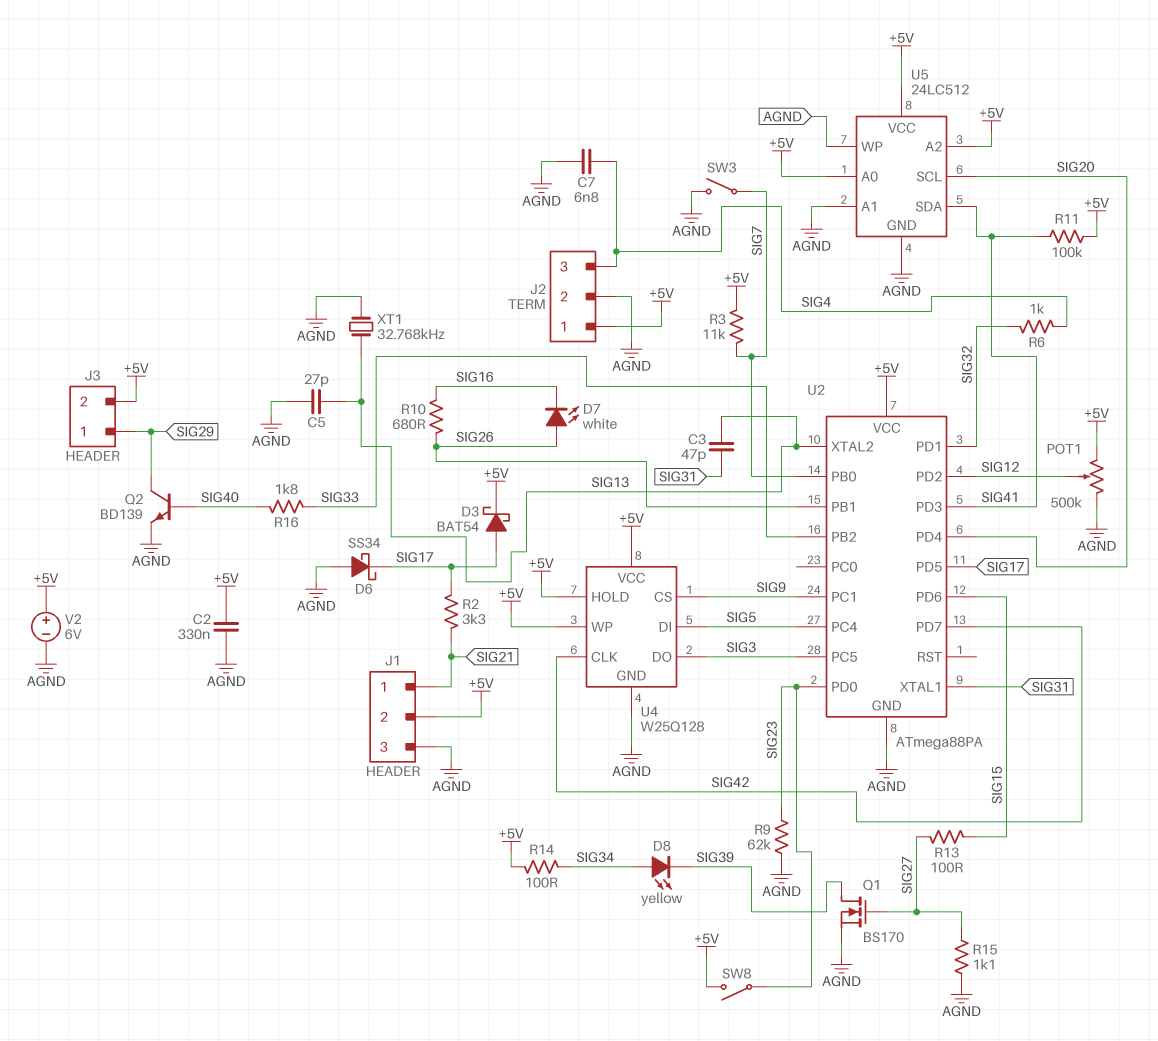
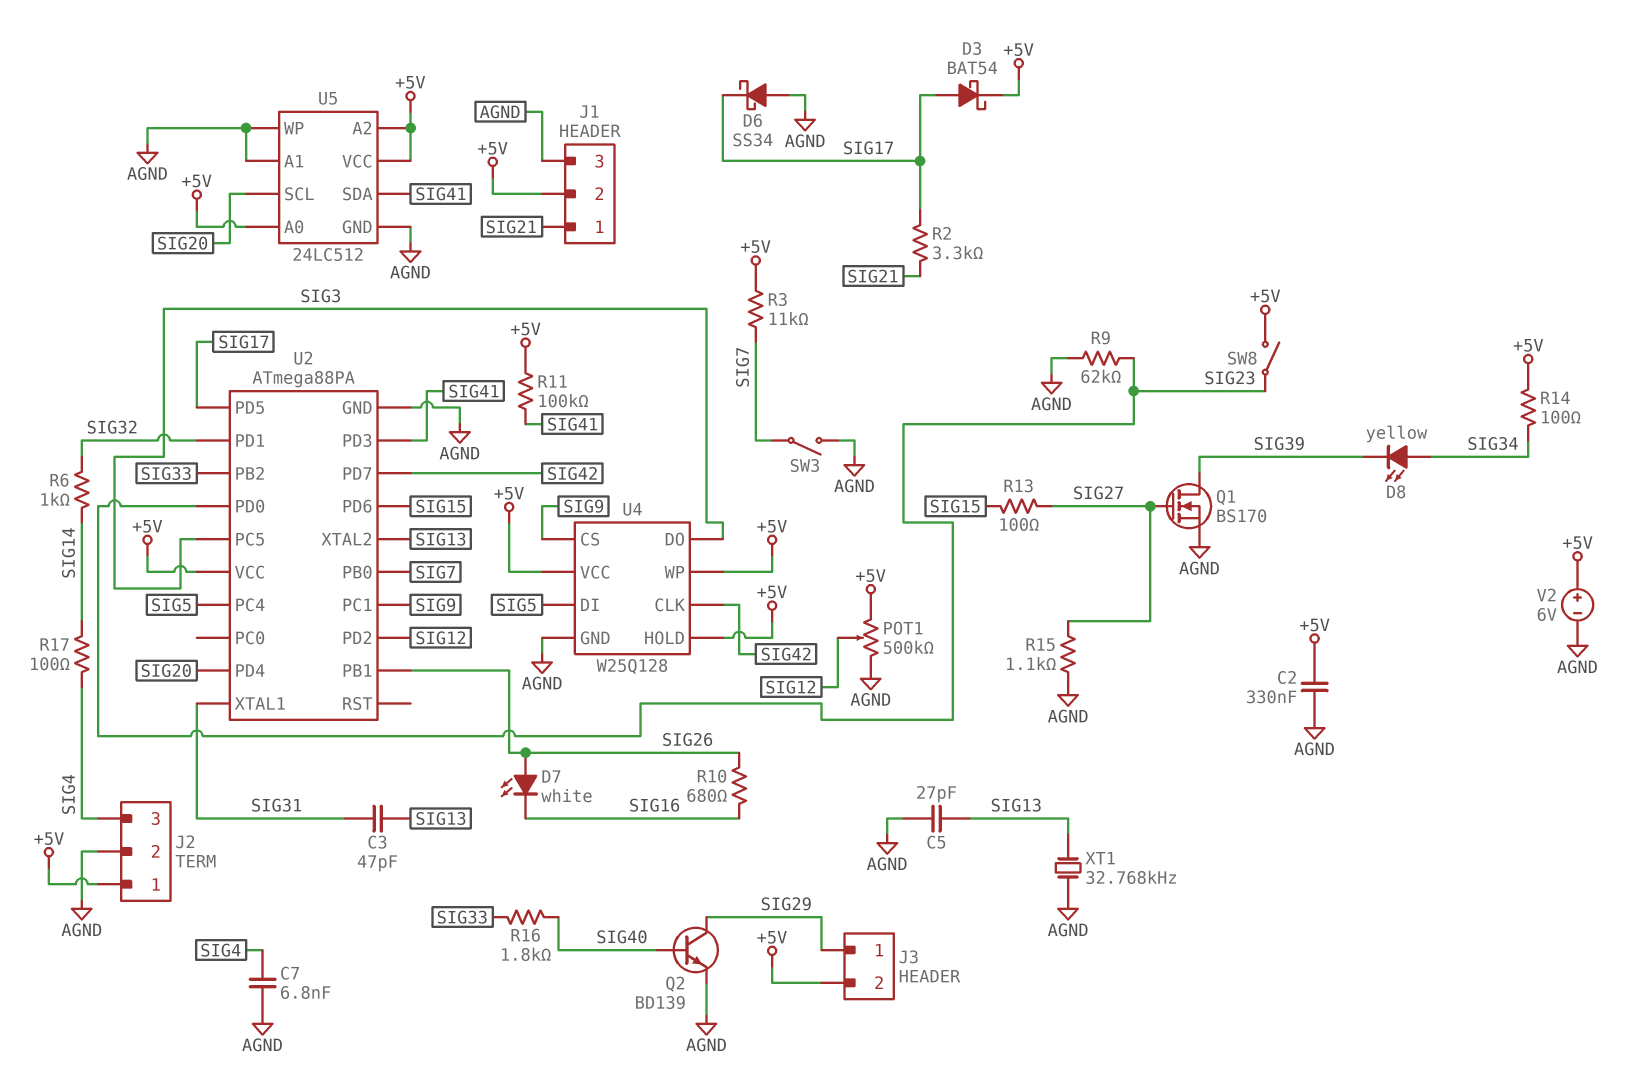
R6: 1k (SIG4, SIG32) -> 1k (SIG14, SIG32)
R17: none -> 100 (SIG4, SIG14)

